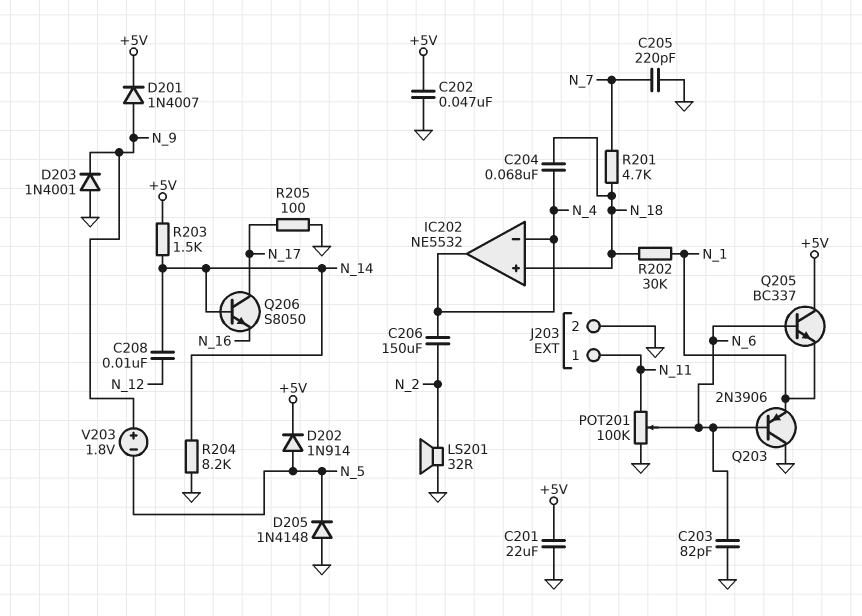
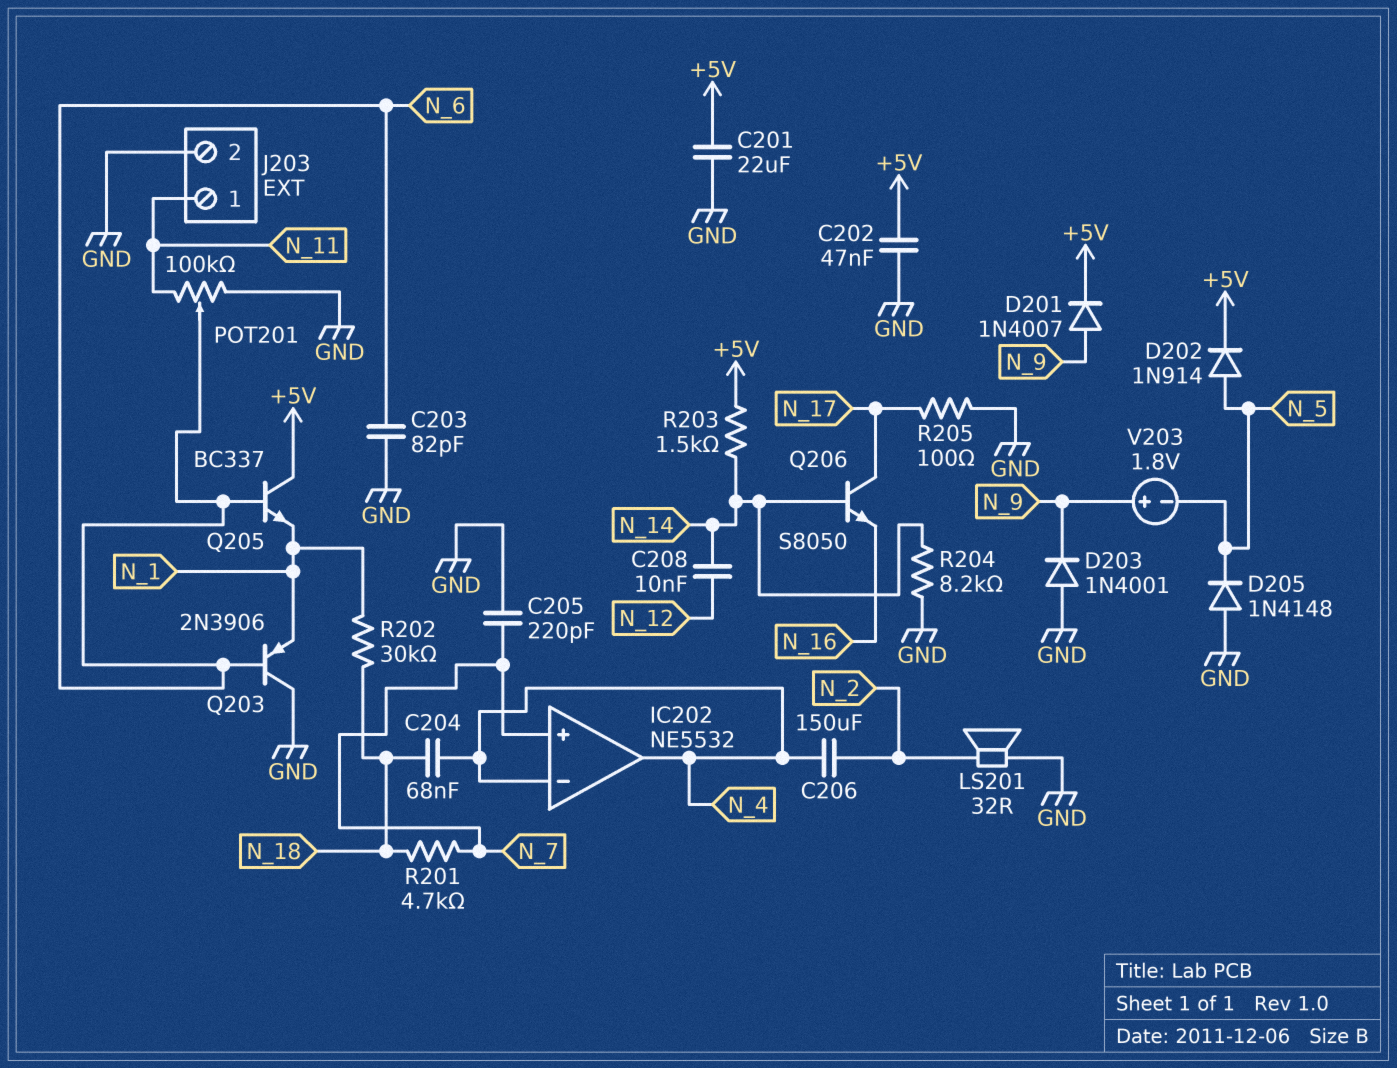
IC202 pin in+: N_18 -> N_7

